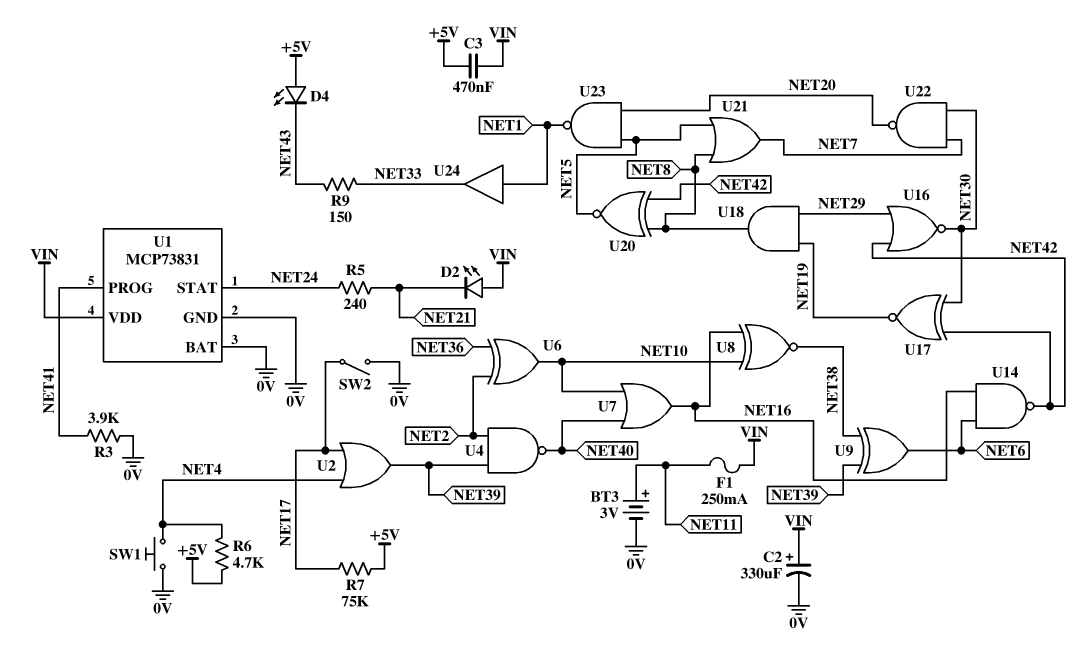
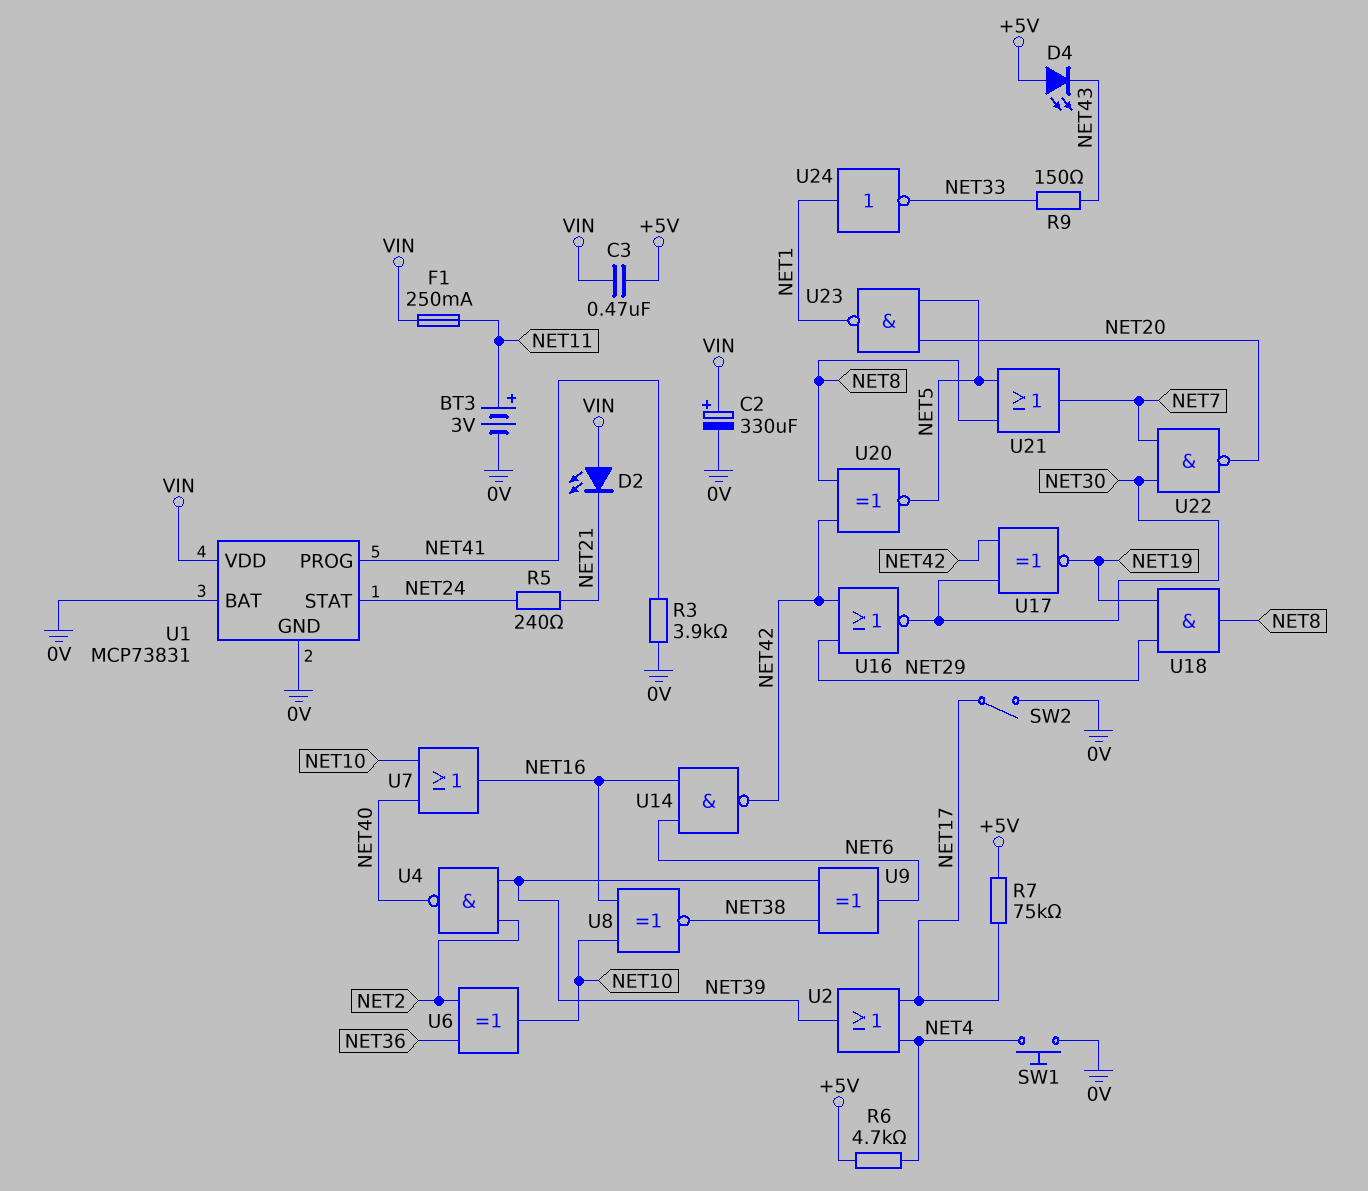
U24: buffer (in NET1, out NET33) -> NOT (in NET1, out NET33)

